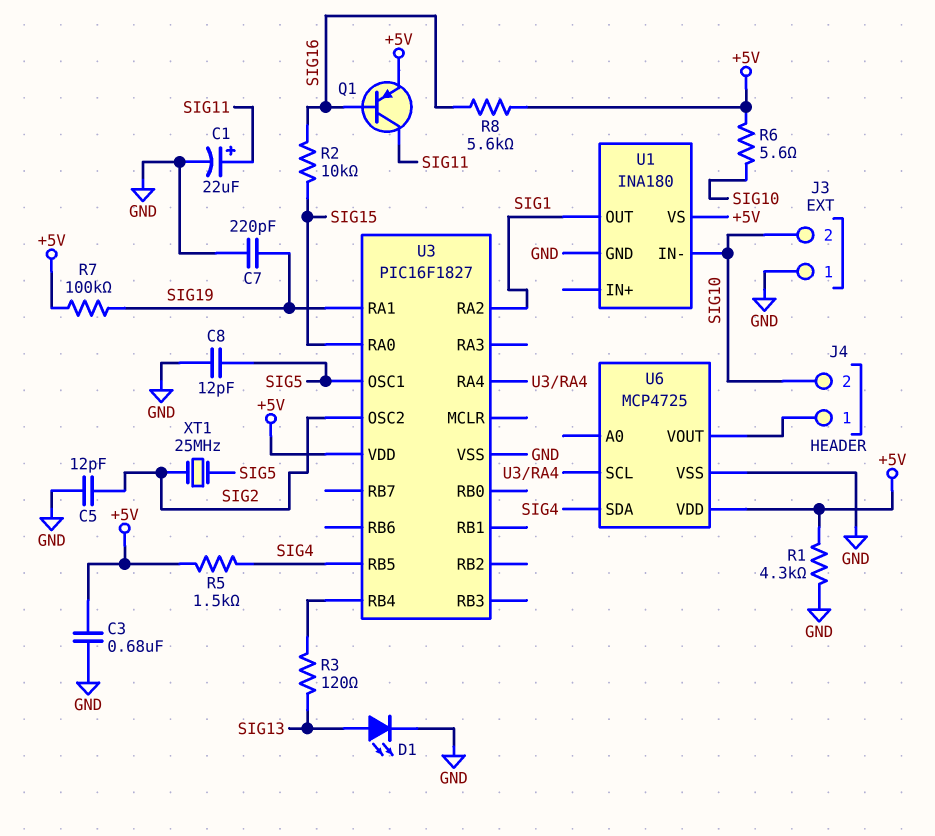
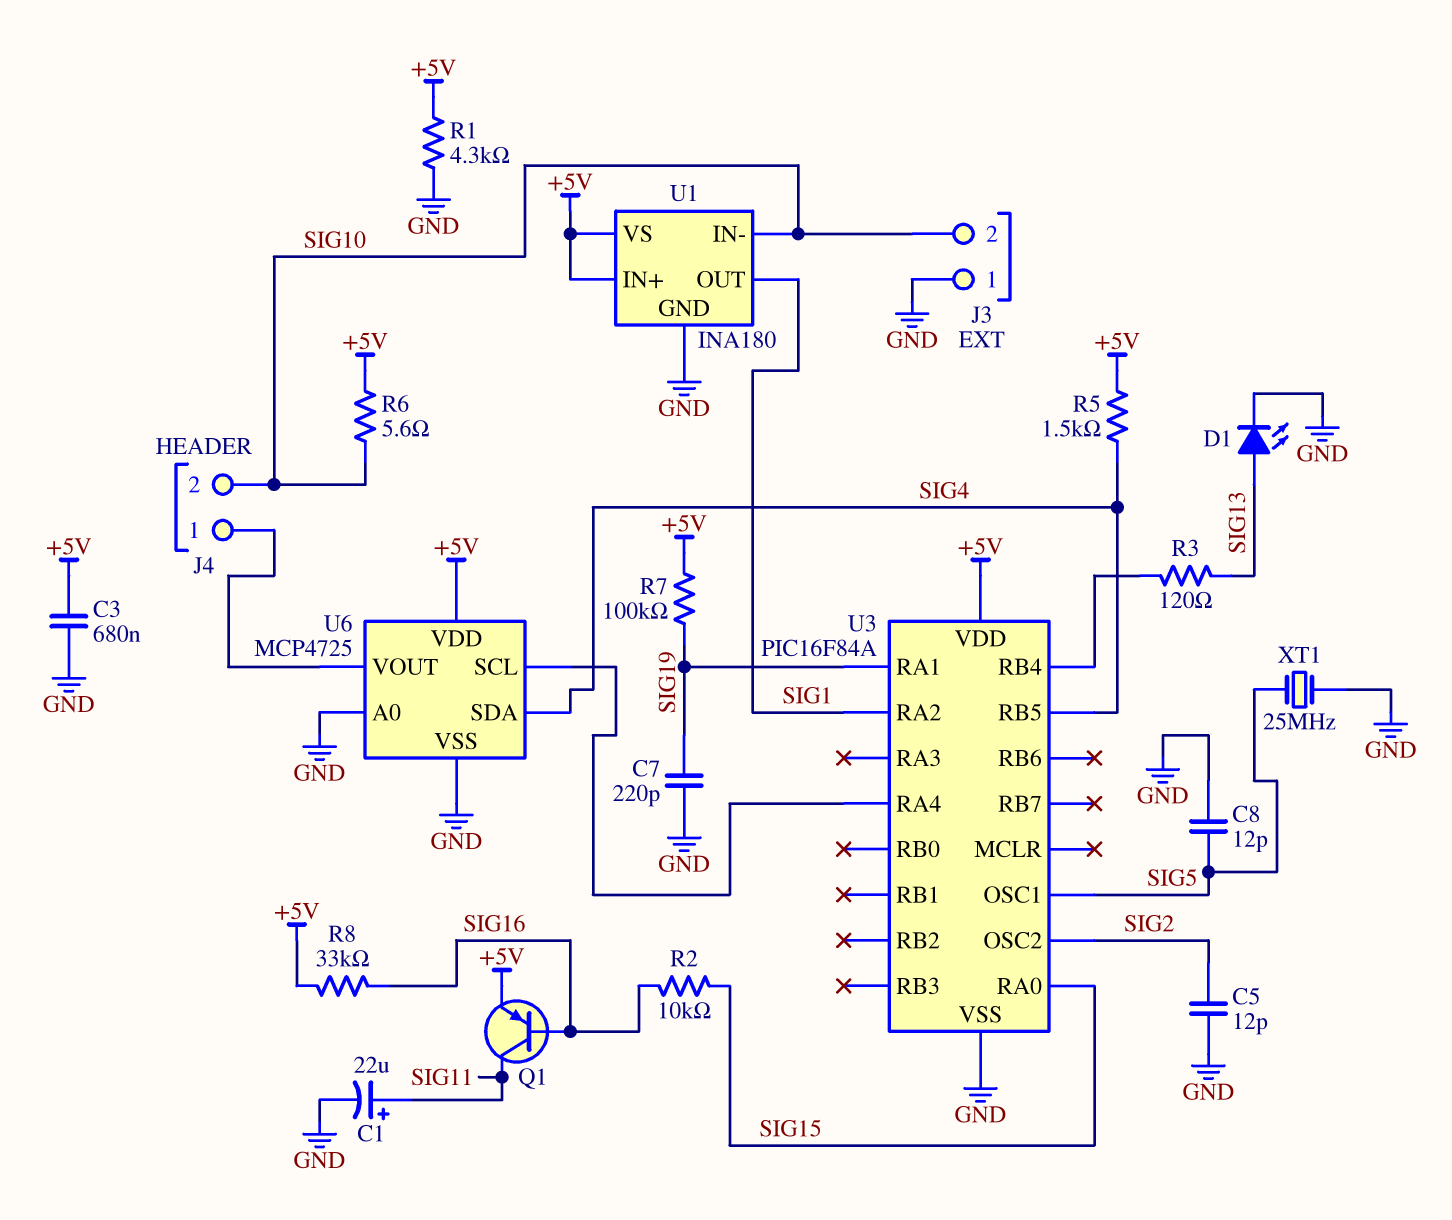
R8: 5.6k (+5V, SIG16) -> 33k (+5V, SIG16)
U1 pin IN+: none -> +5V
U3: PIC16F1827 -> PIC16F84A
U6 pin A0: none -> GND
XT1: 25MHz (SIG2, SIG5) -> 25MHz (GND, SIG5)

